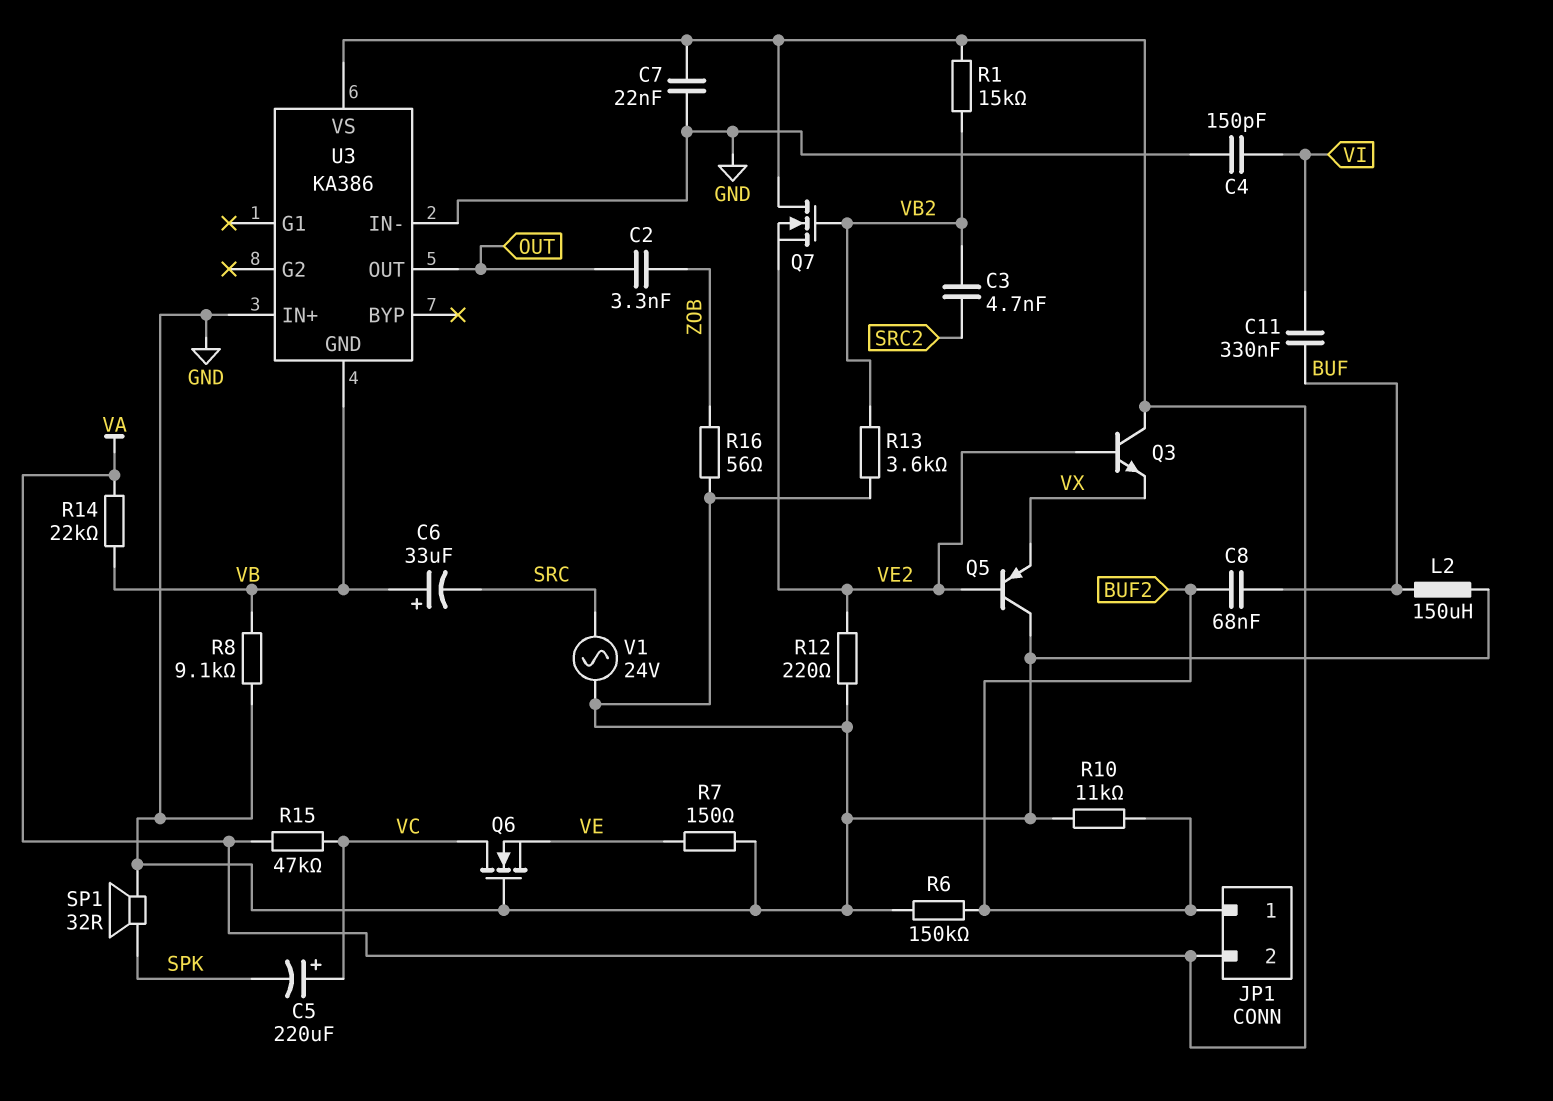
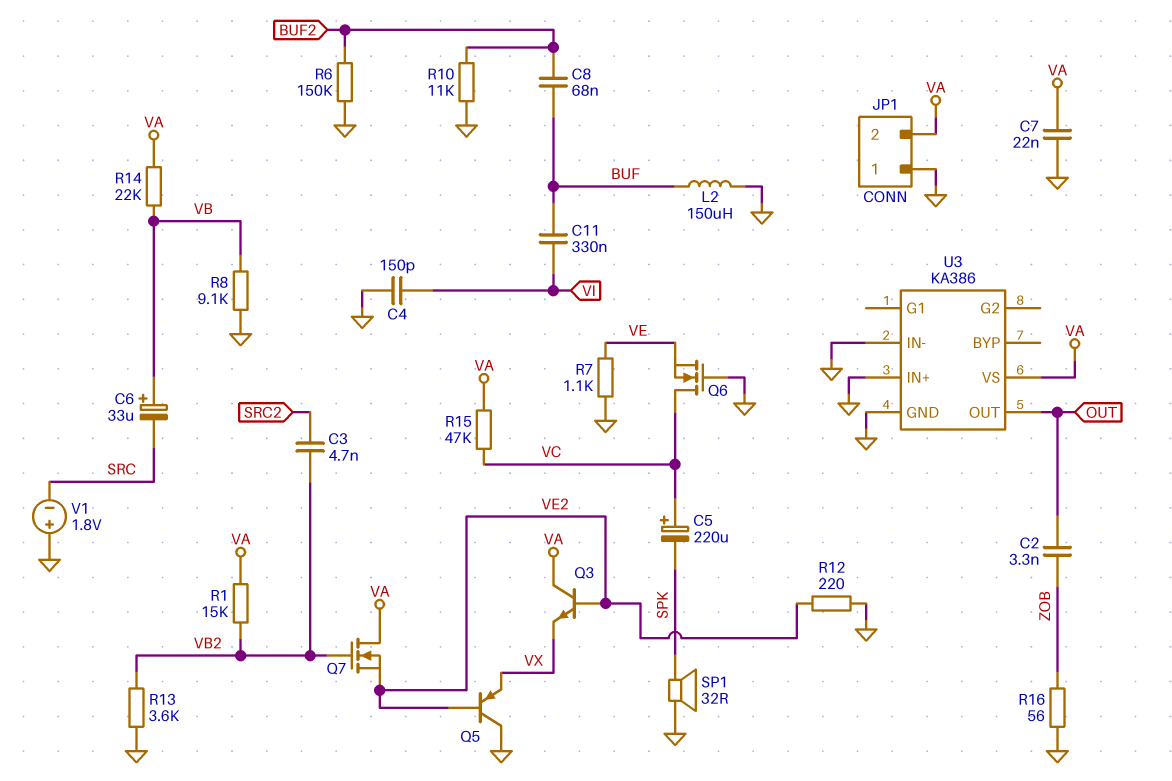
JP1 pin 1: BUF2 -> GND
R7: 150 (GND, VE) -> 1.1k (GND, VE)
U3 pin GND: VB -> GND
V1: AC 24V (GND, SRC) -> 1.8V (plus GND, minus SRC)

